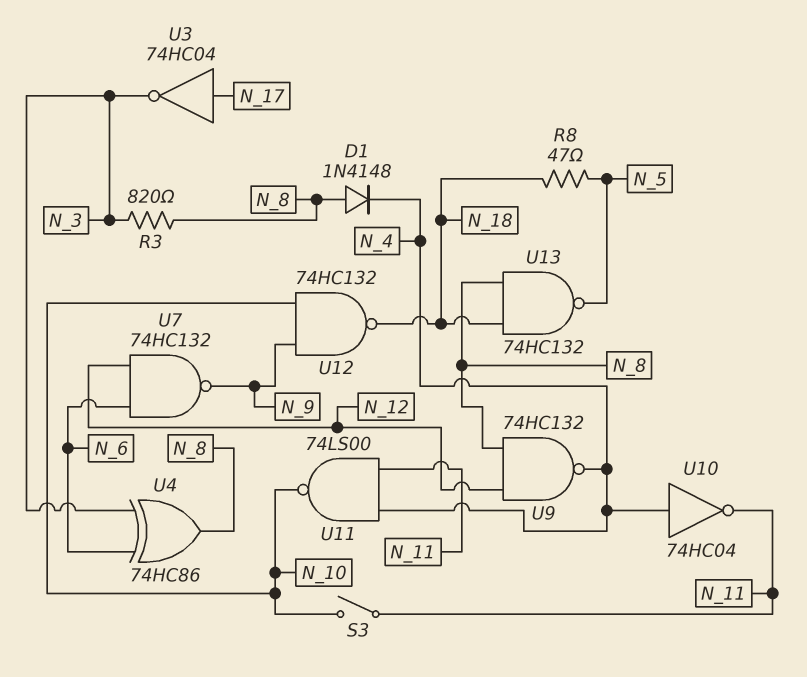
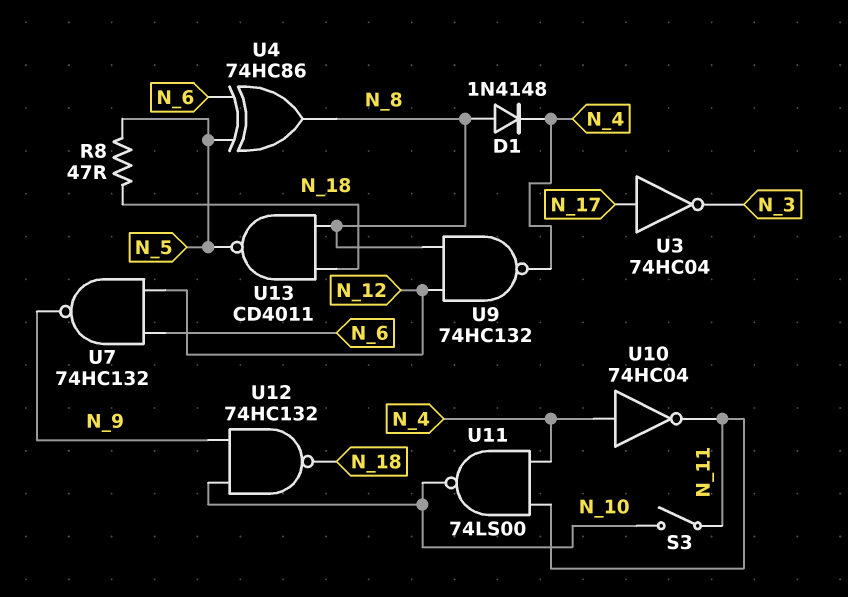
R3: 820 (N_3, N_8) -> none
U4: XOR 74HC86 (in N_3, in N_6, out N_8) -> XOR 74HC86 (in N_5, in N_6, out N_8)
U13: NAND 74HC132 (in N_8, in N_18, out N_5) -> NAND CD4011 (in N_8, in N_18, out N_5)

